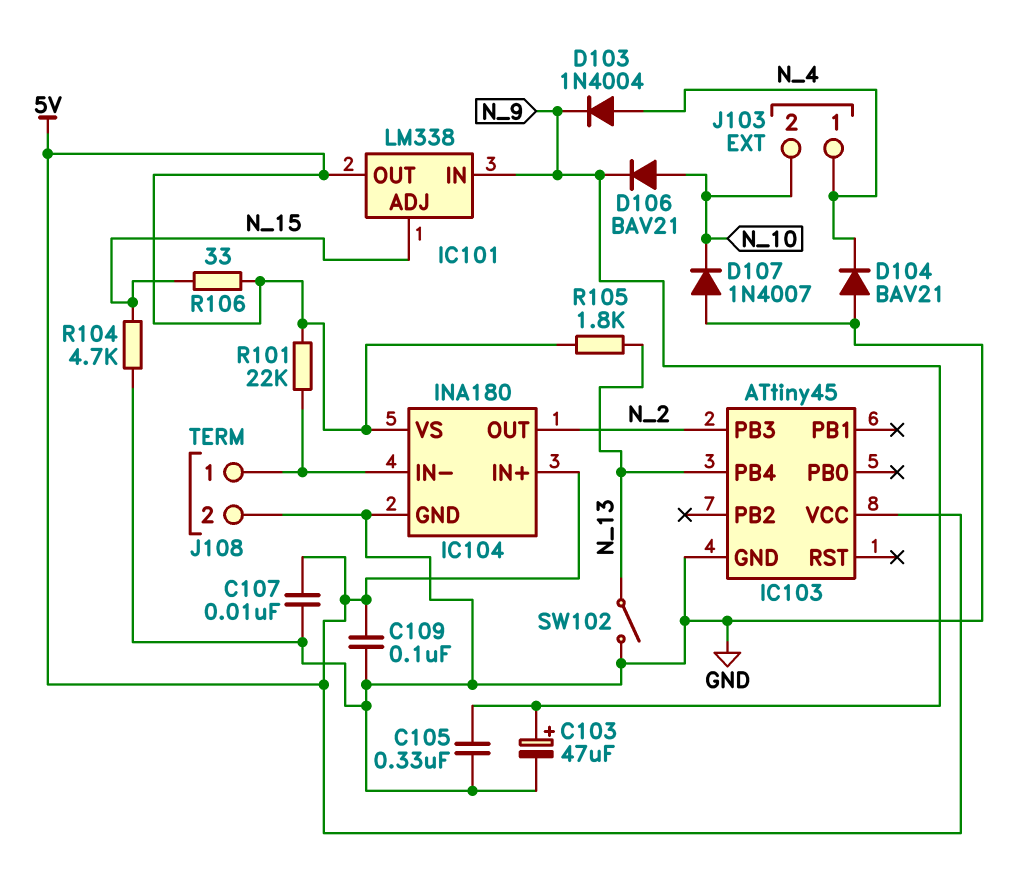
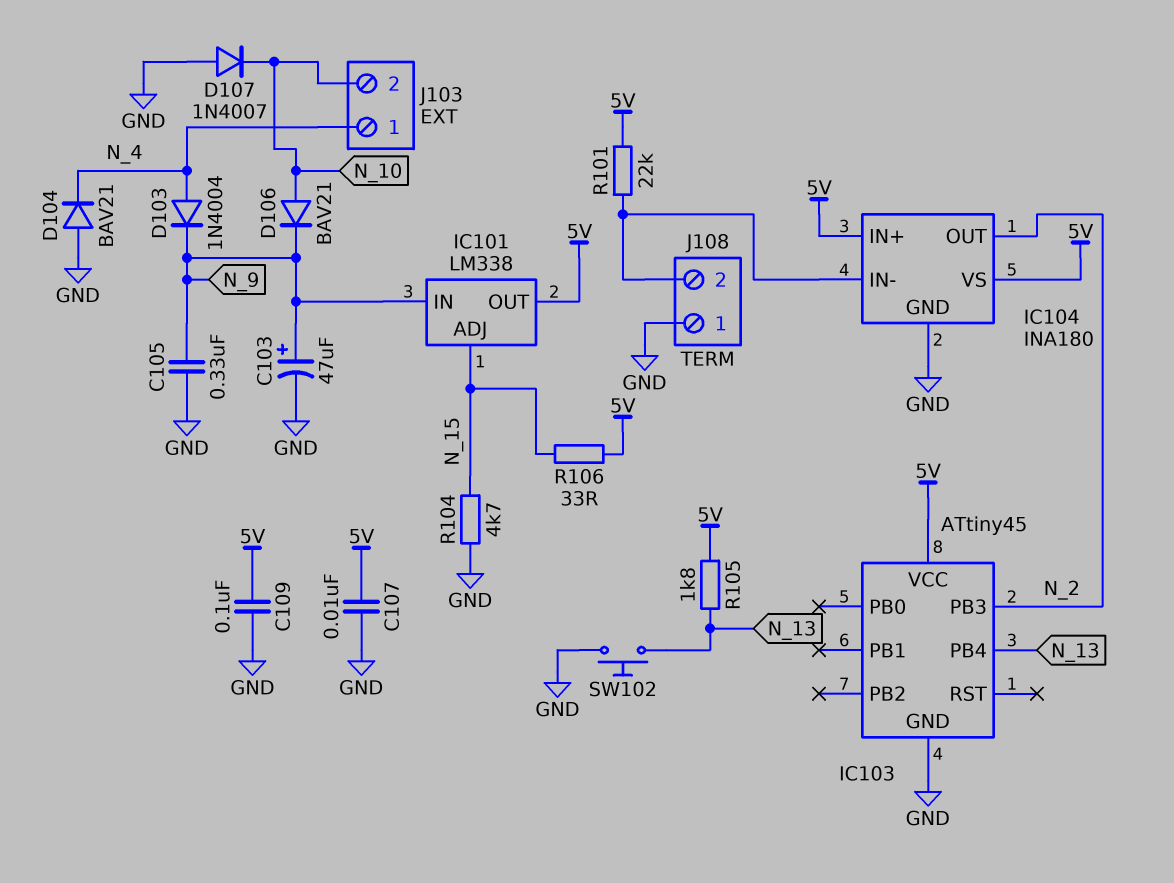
J108 pin 1: IC104/IN- -> GND
J108 pin 2: GND -> IC104/IN-
SW102: switch (GND, N_13) -> button (GND, N_13)

